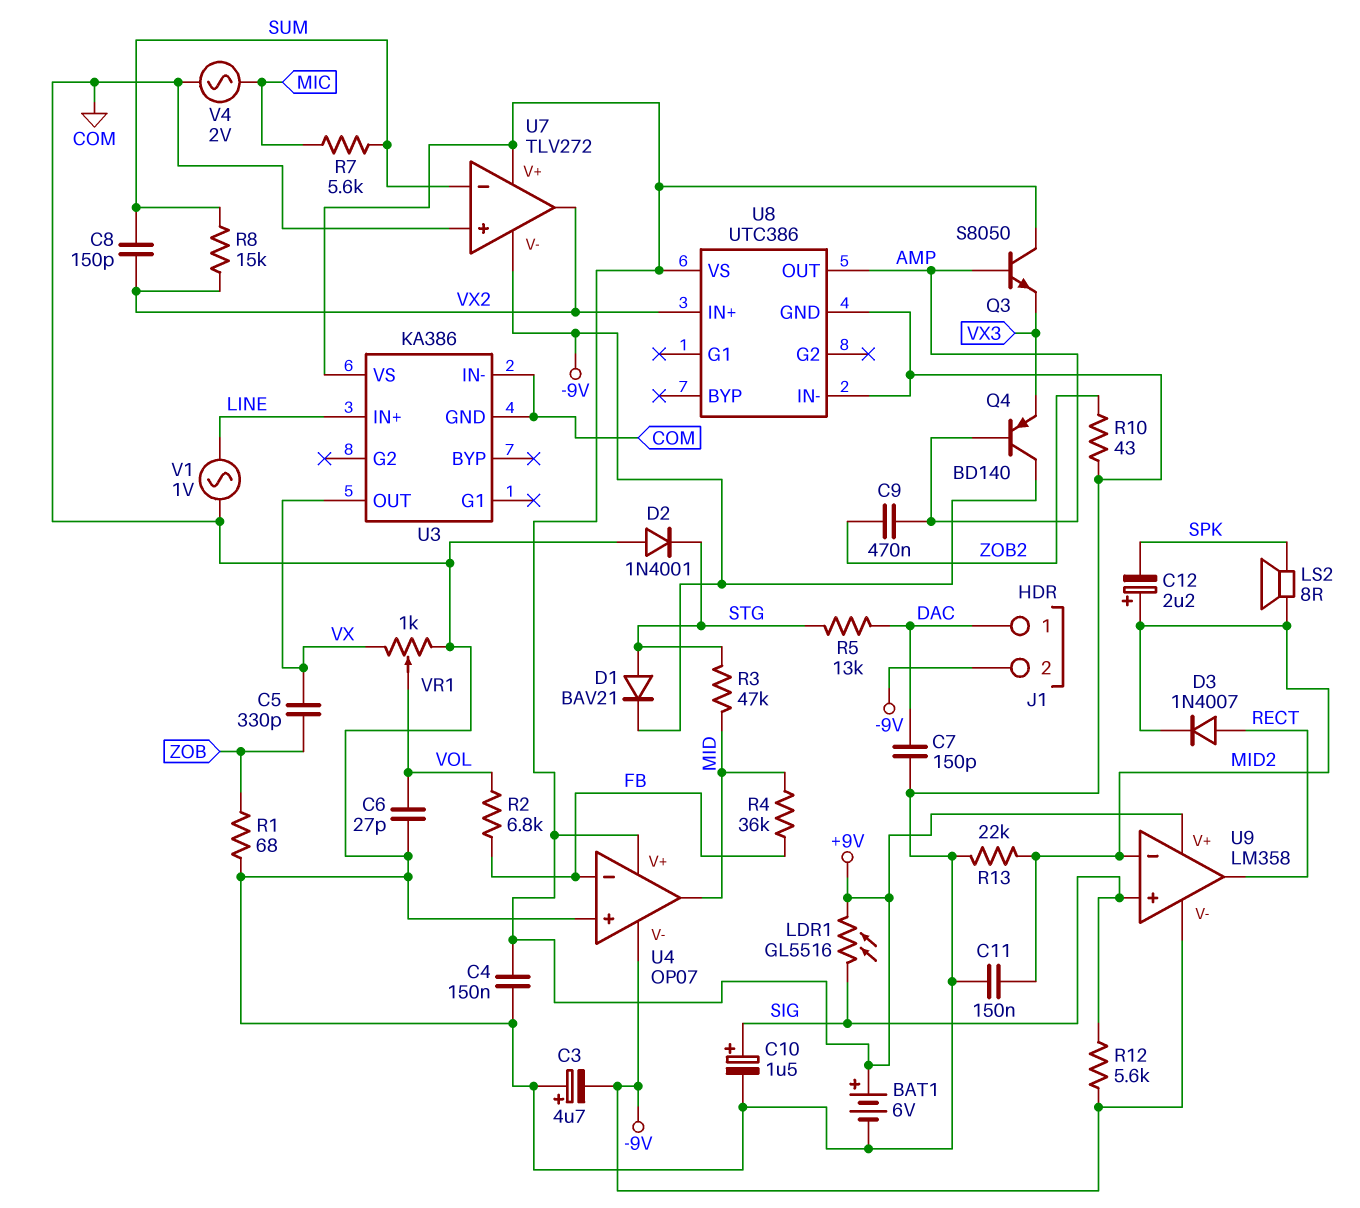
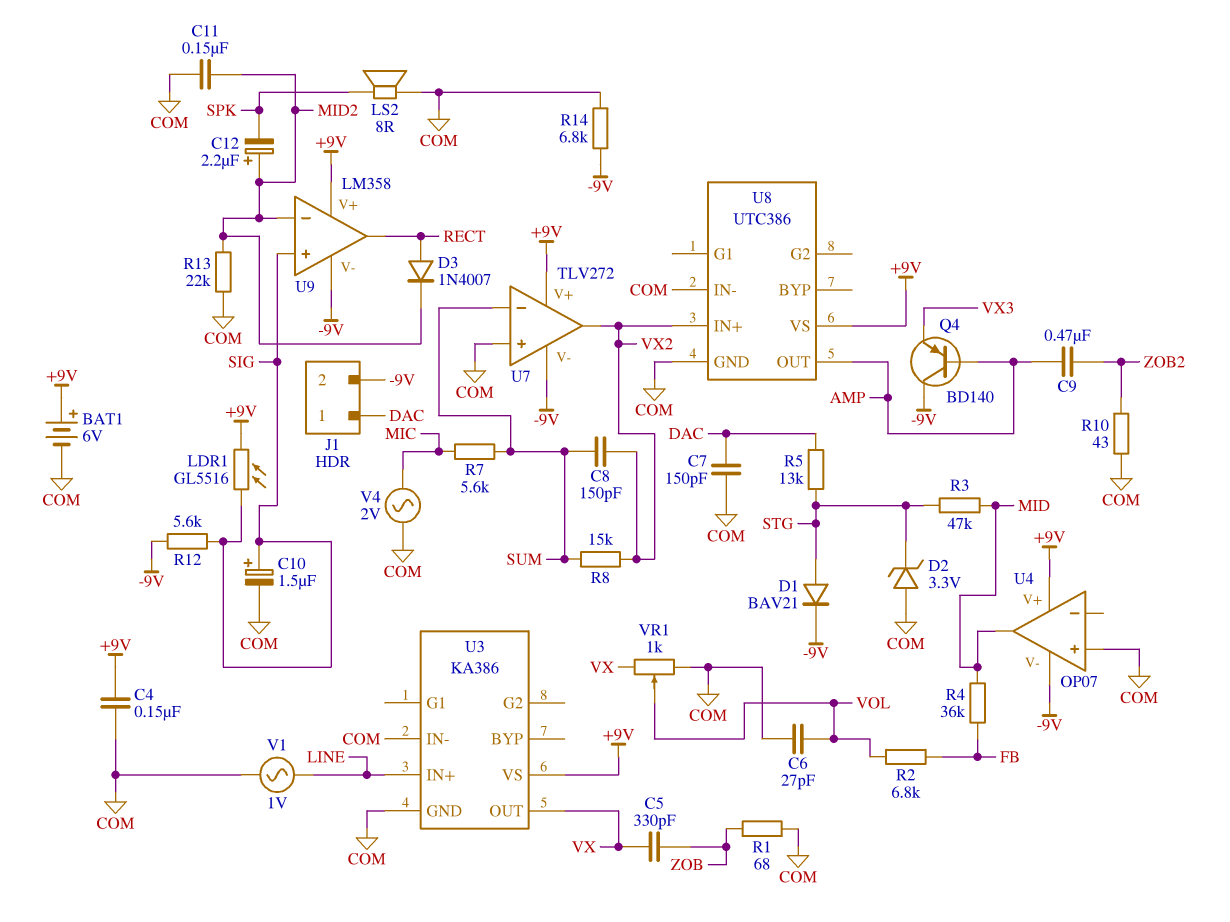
C3: 4.7uF (plus COM, minus -9V) -> none
D2: diode 1N4001 (A COM, K STG) -> zener 3.3V (A COM, K STG)
LS2: speaker 8R (MID2, SPK) -> speaker 8R (COM, SPK)
Q3: NPN S8050 (B AMP, C +9V, E VX3) -> none
R14: none -> 6.8k (-9V, COM)
U4 pin in-: FB -> none

